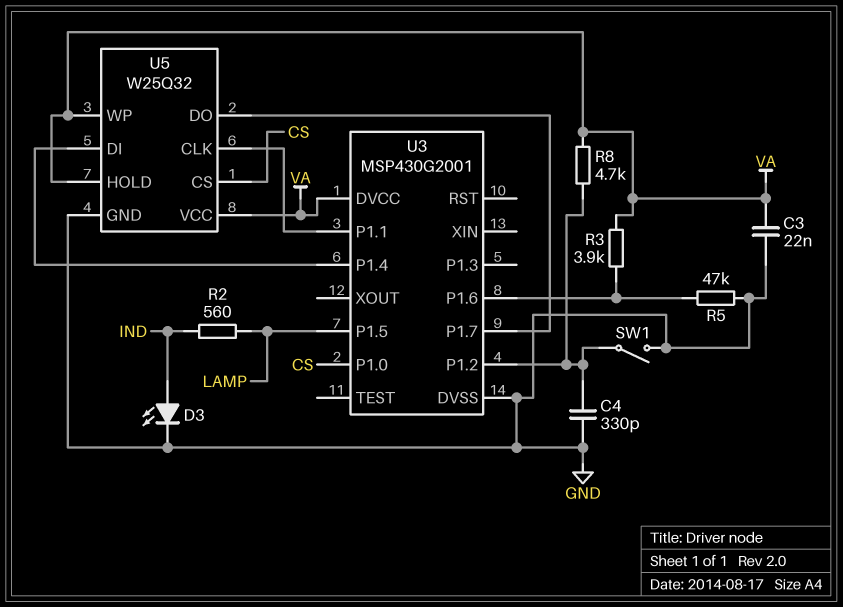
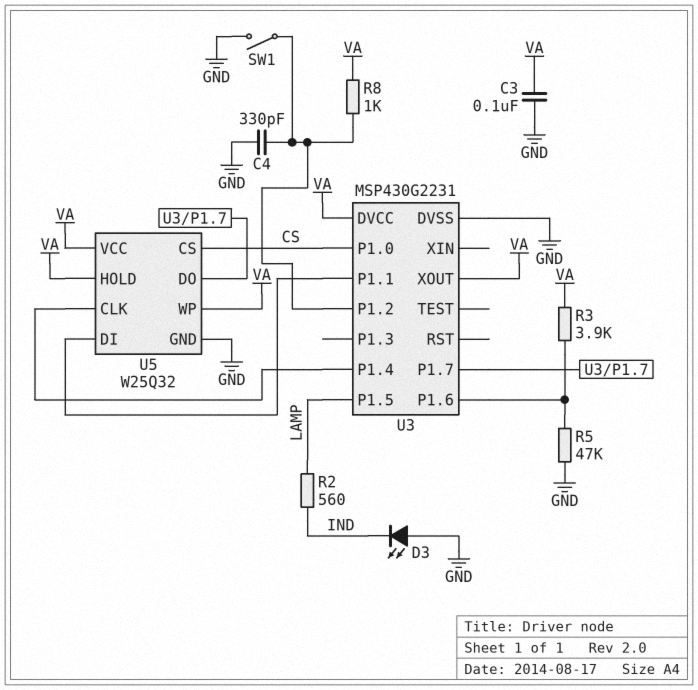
C3: 22nF (GND, VA) -> 100nF (GND, VA)
D3: LED (A IND, K GND) -> LED (A GND, K IND)
R8: 4.7k (U3/P1.2, VA) -> 1k (U3/P1.2, VA)
U3: MSP430G2001 -> MSP430G2231
U3 pin XOUT: none -> VA
U5 pin CLK: U3/P1.1 -> U3/P1.4
U5 pin DI: U3/P1.4 -> U3/P1.1

